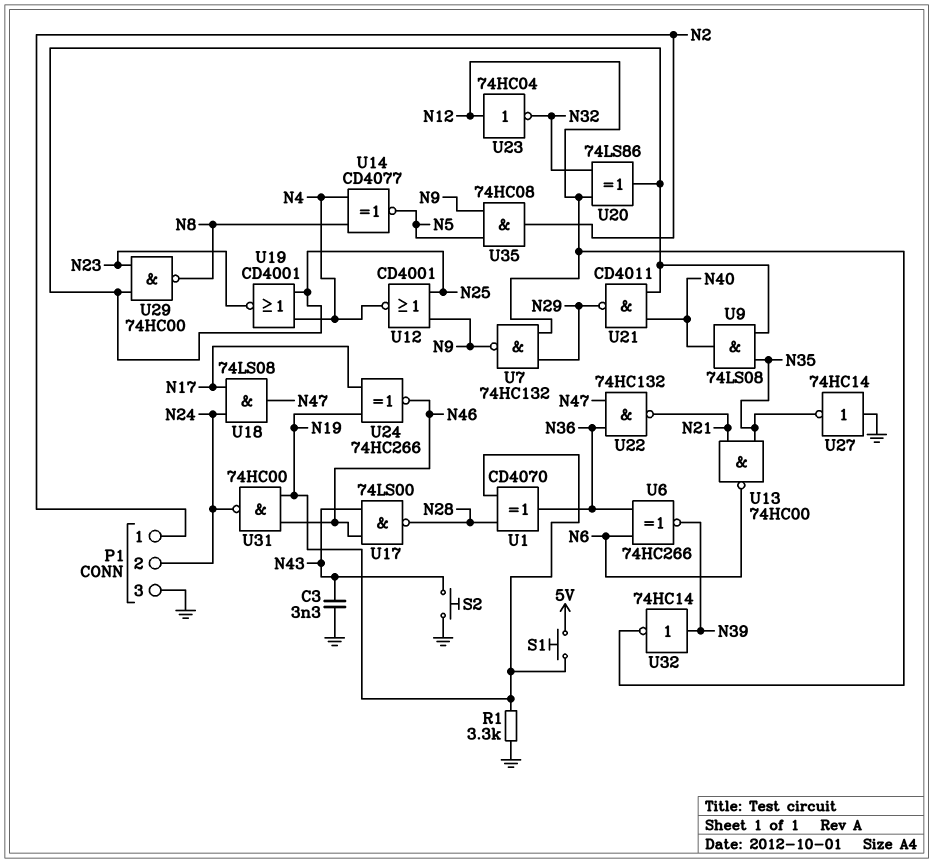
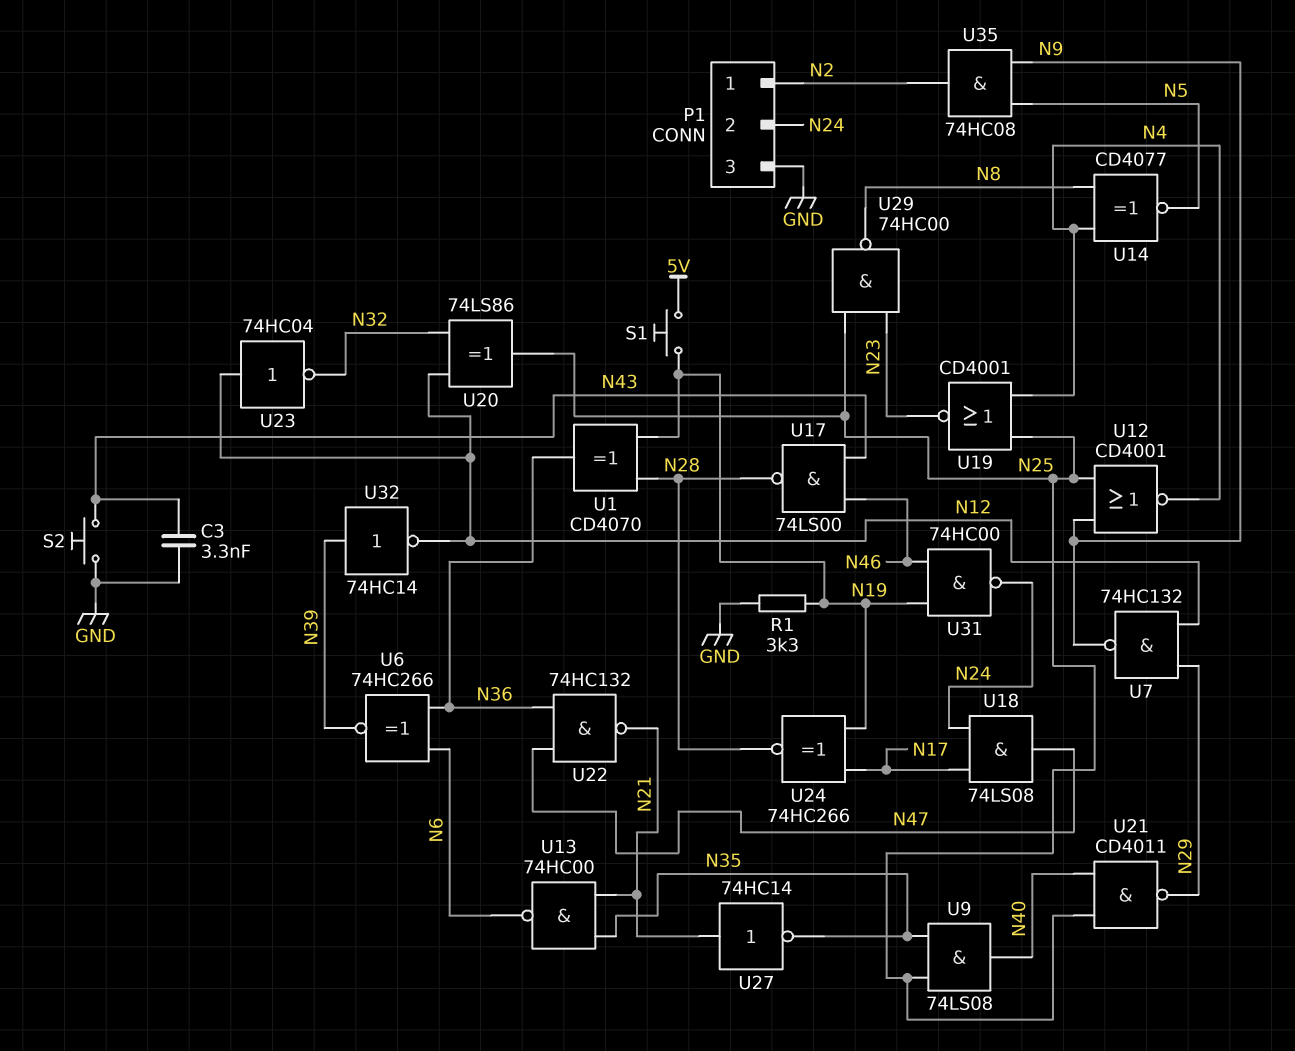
U24: XNOR 74HC266 (in N17, in N19, out N46) -> XNOR 74HC266 (in N17, in N19, out N28)
U27: NOT 74HC14 (in GND, out N35) -> NOT 74HC14 (in N21, out N35)

